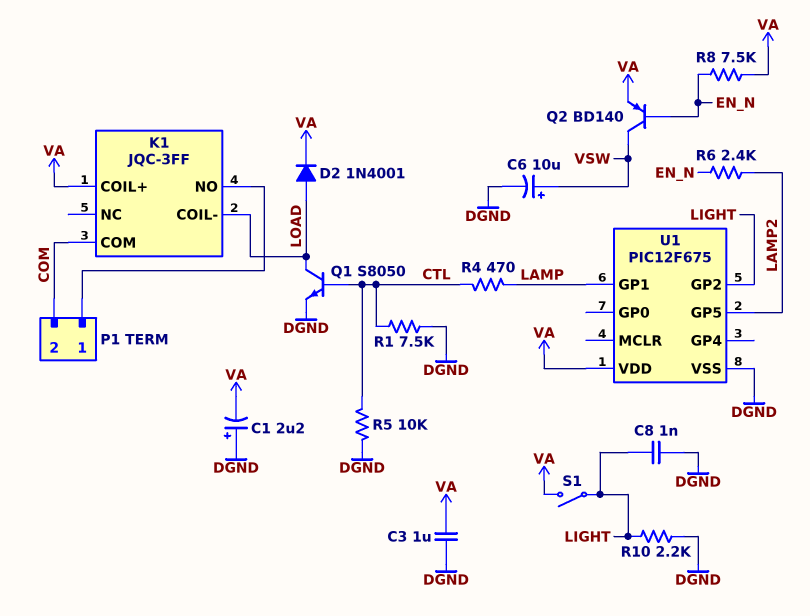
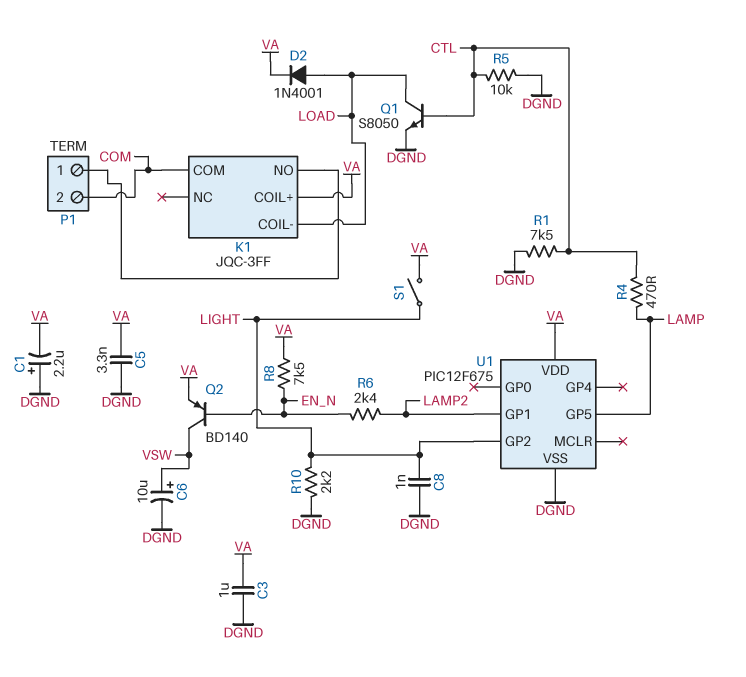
C5: none -> 3.3nF (DGND, VA)
U1 pin GP1: LAMP -> LAMP2
U1 pin GP5: LAMP2 -> LAMP

